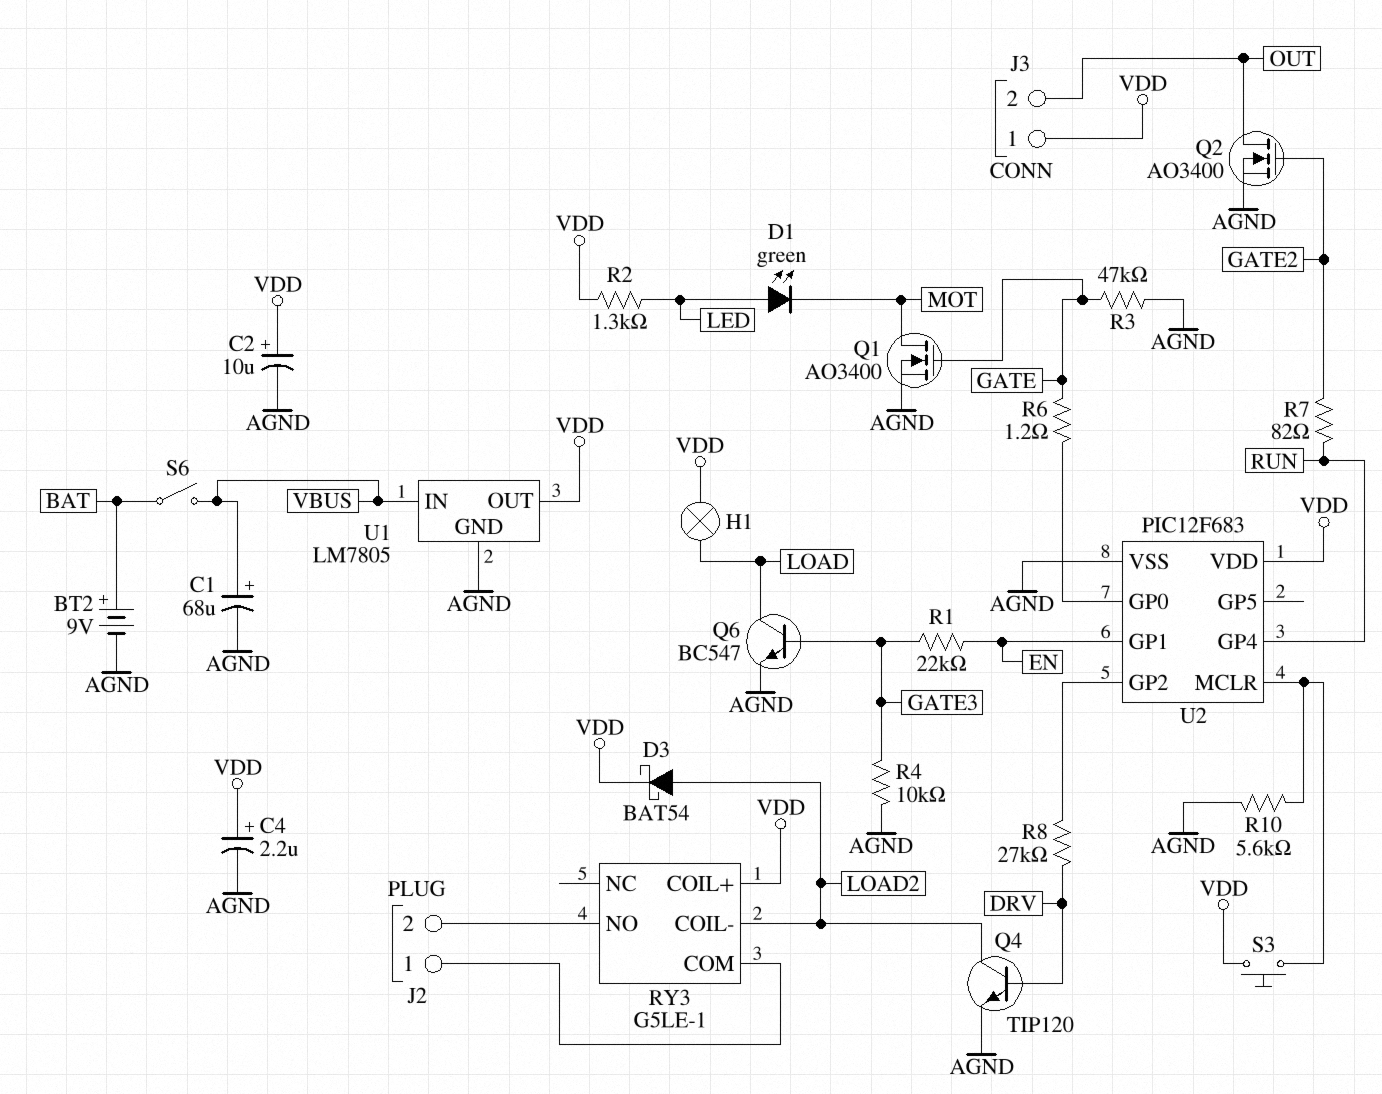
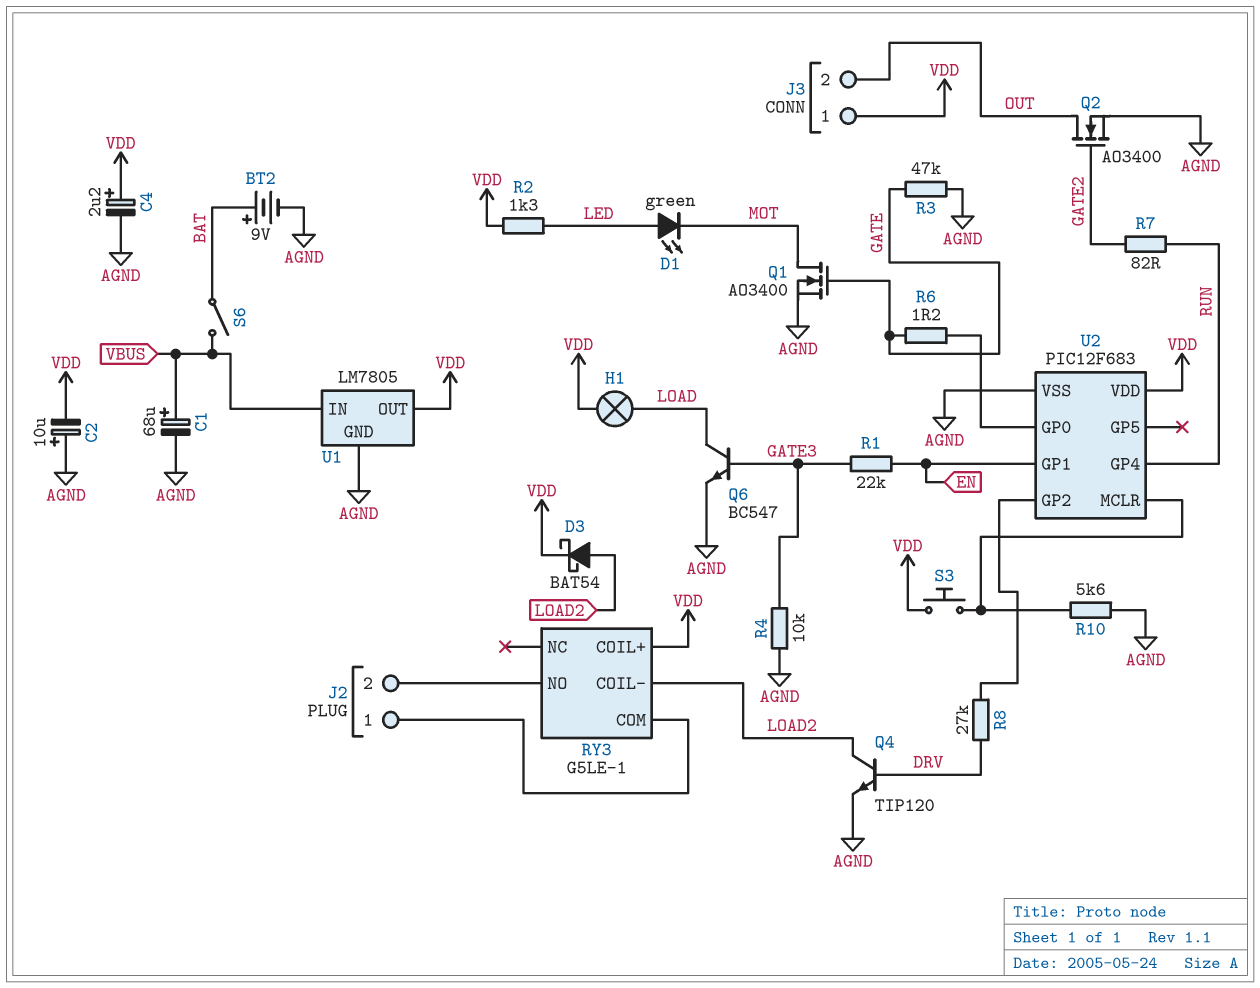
C2: 10uF (plus VDD, minus AGND) -> 10uF (plus AGND, minus VDD)

